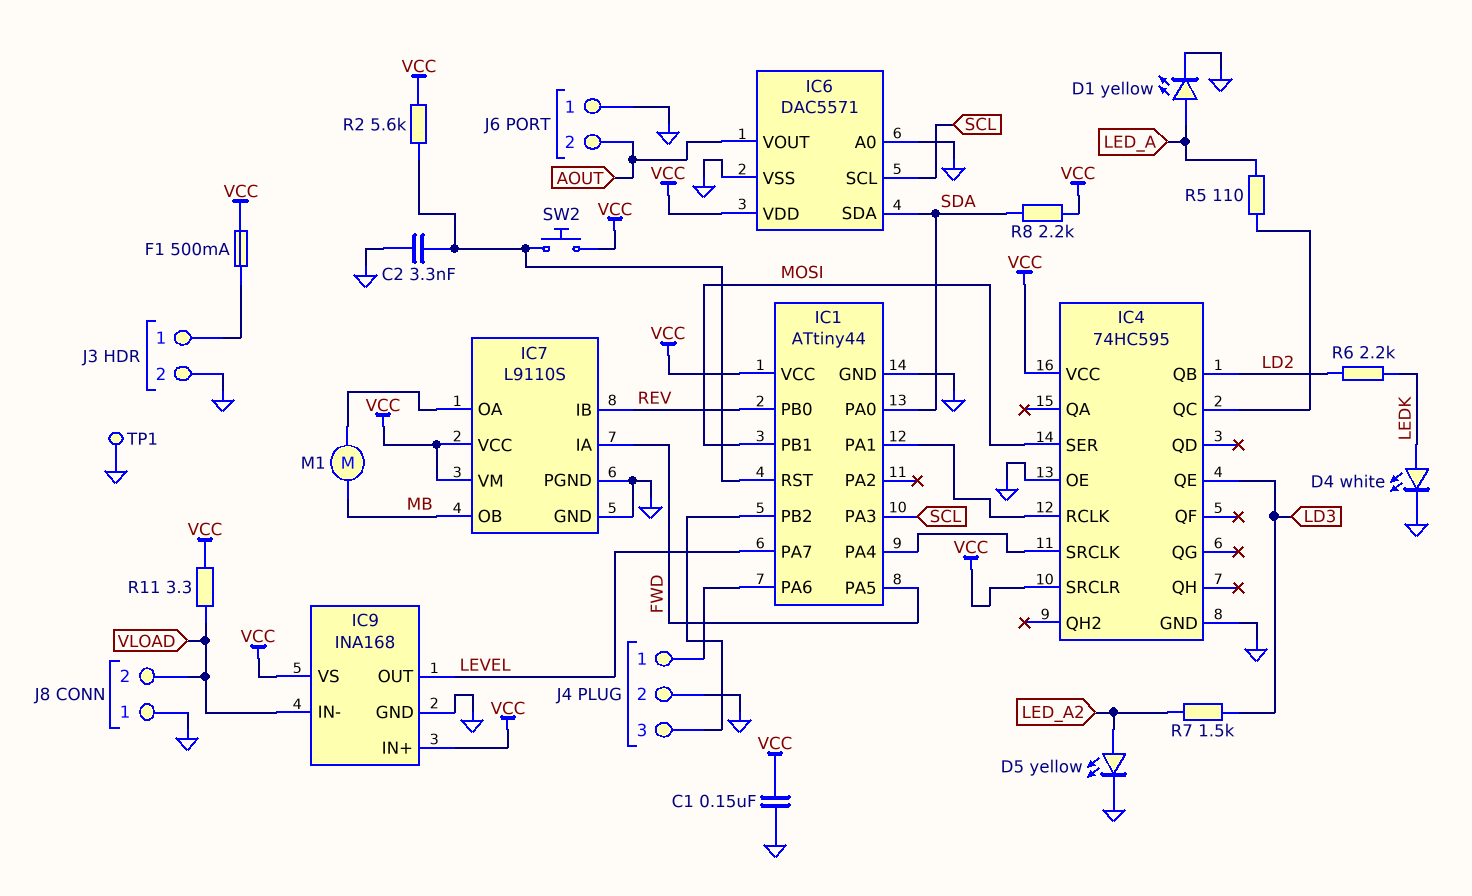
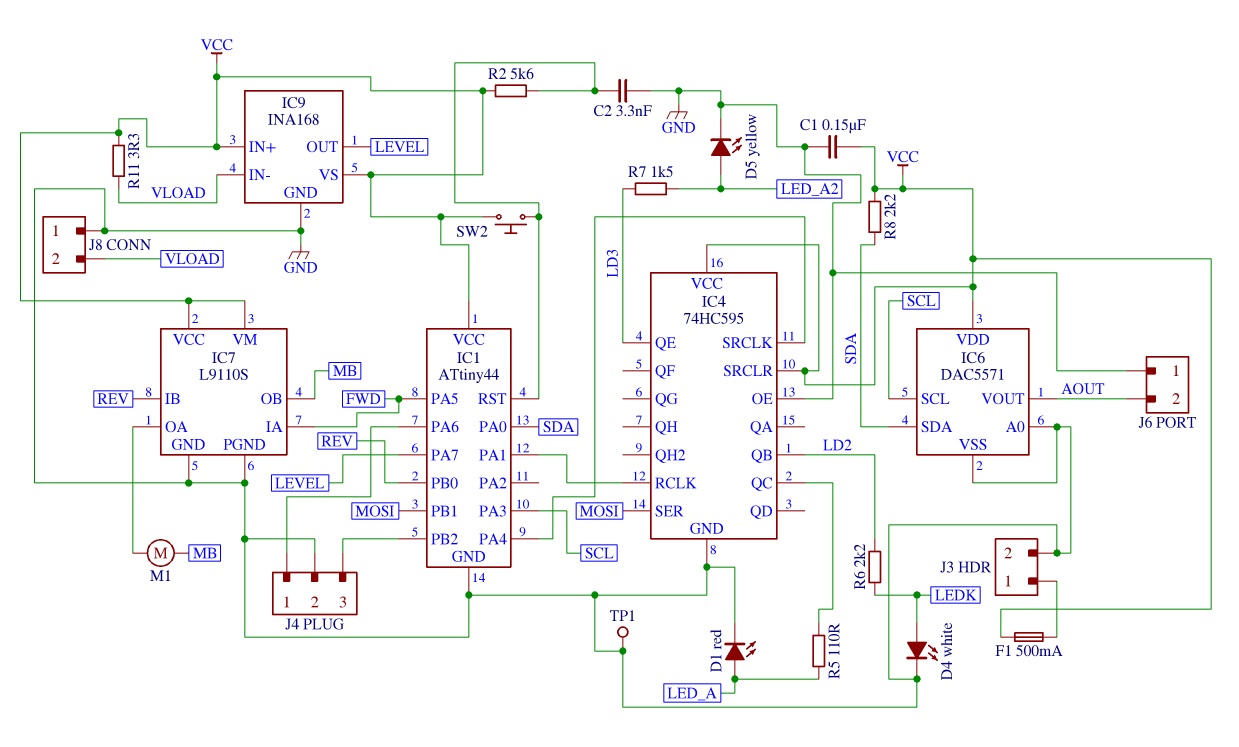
D1: LED yellow (A LED_A, K GND) -> LED red (A LED_A, K GND)

